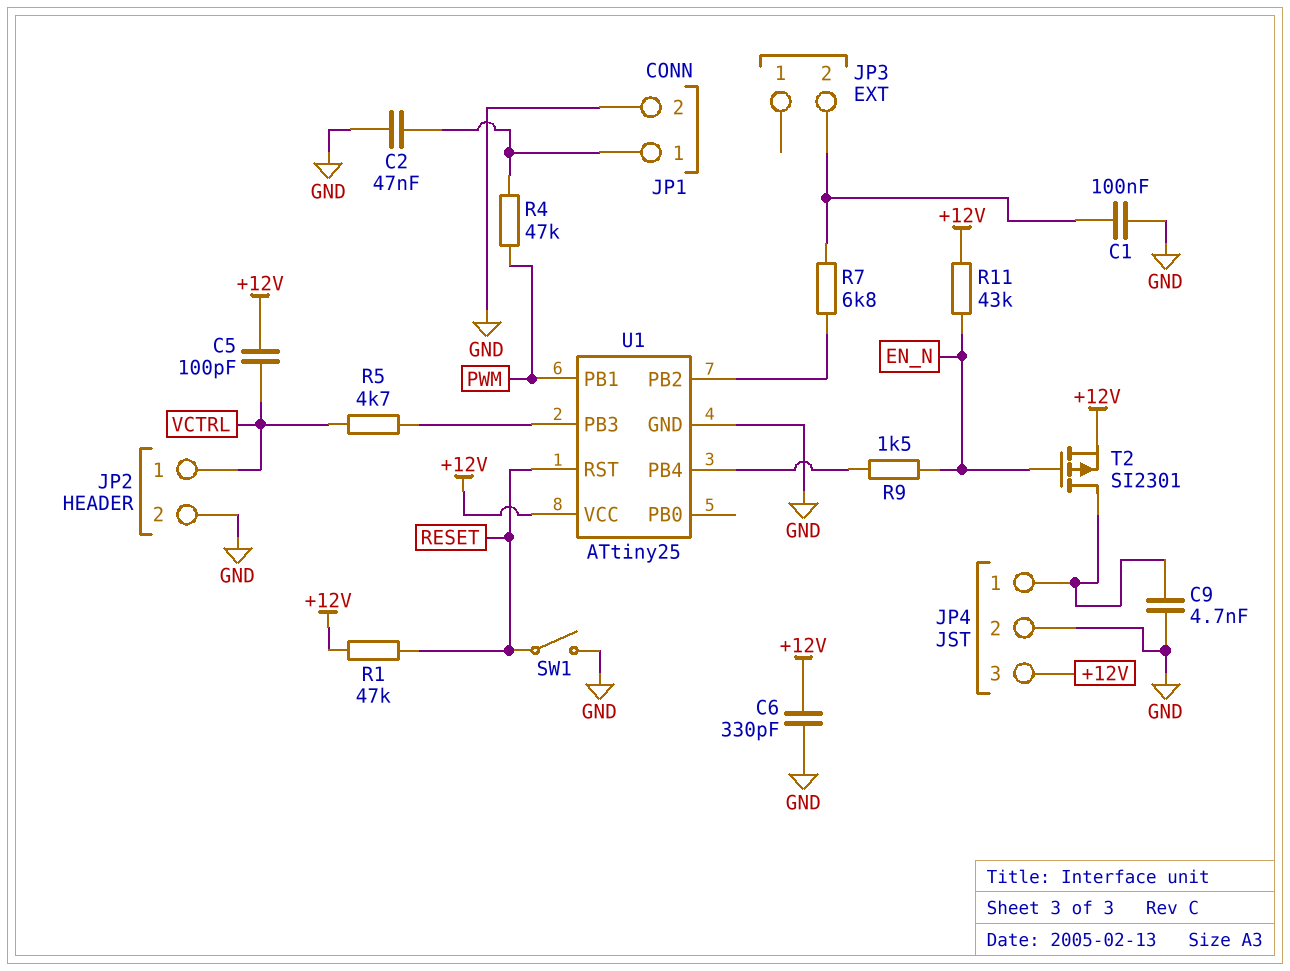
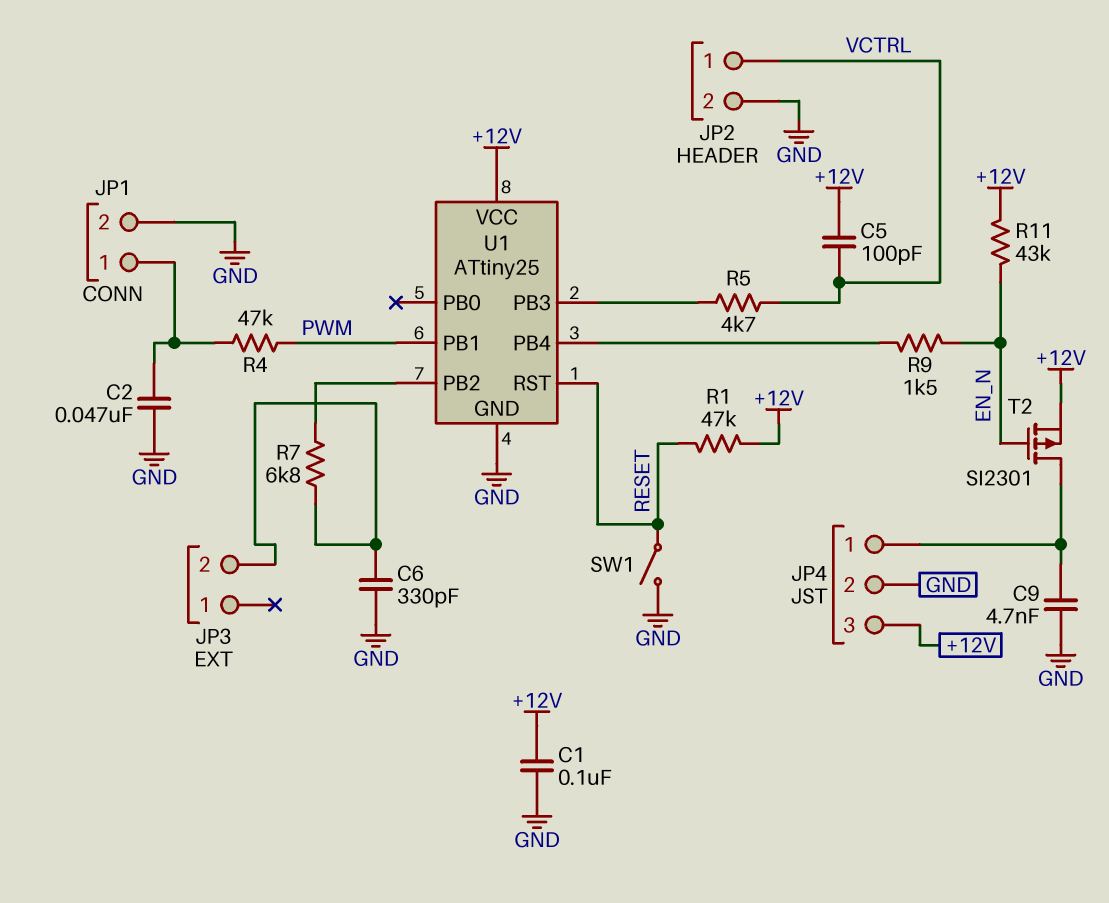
C1: 100nF (GND, JP3/2) -> 100nF (+12V, GND)
C6: 330pF (+12V, GND) -> 330pF (GND, JP3/2)

